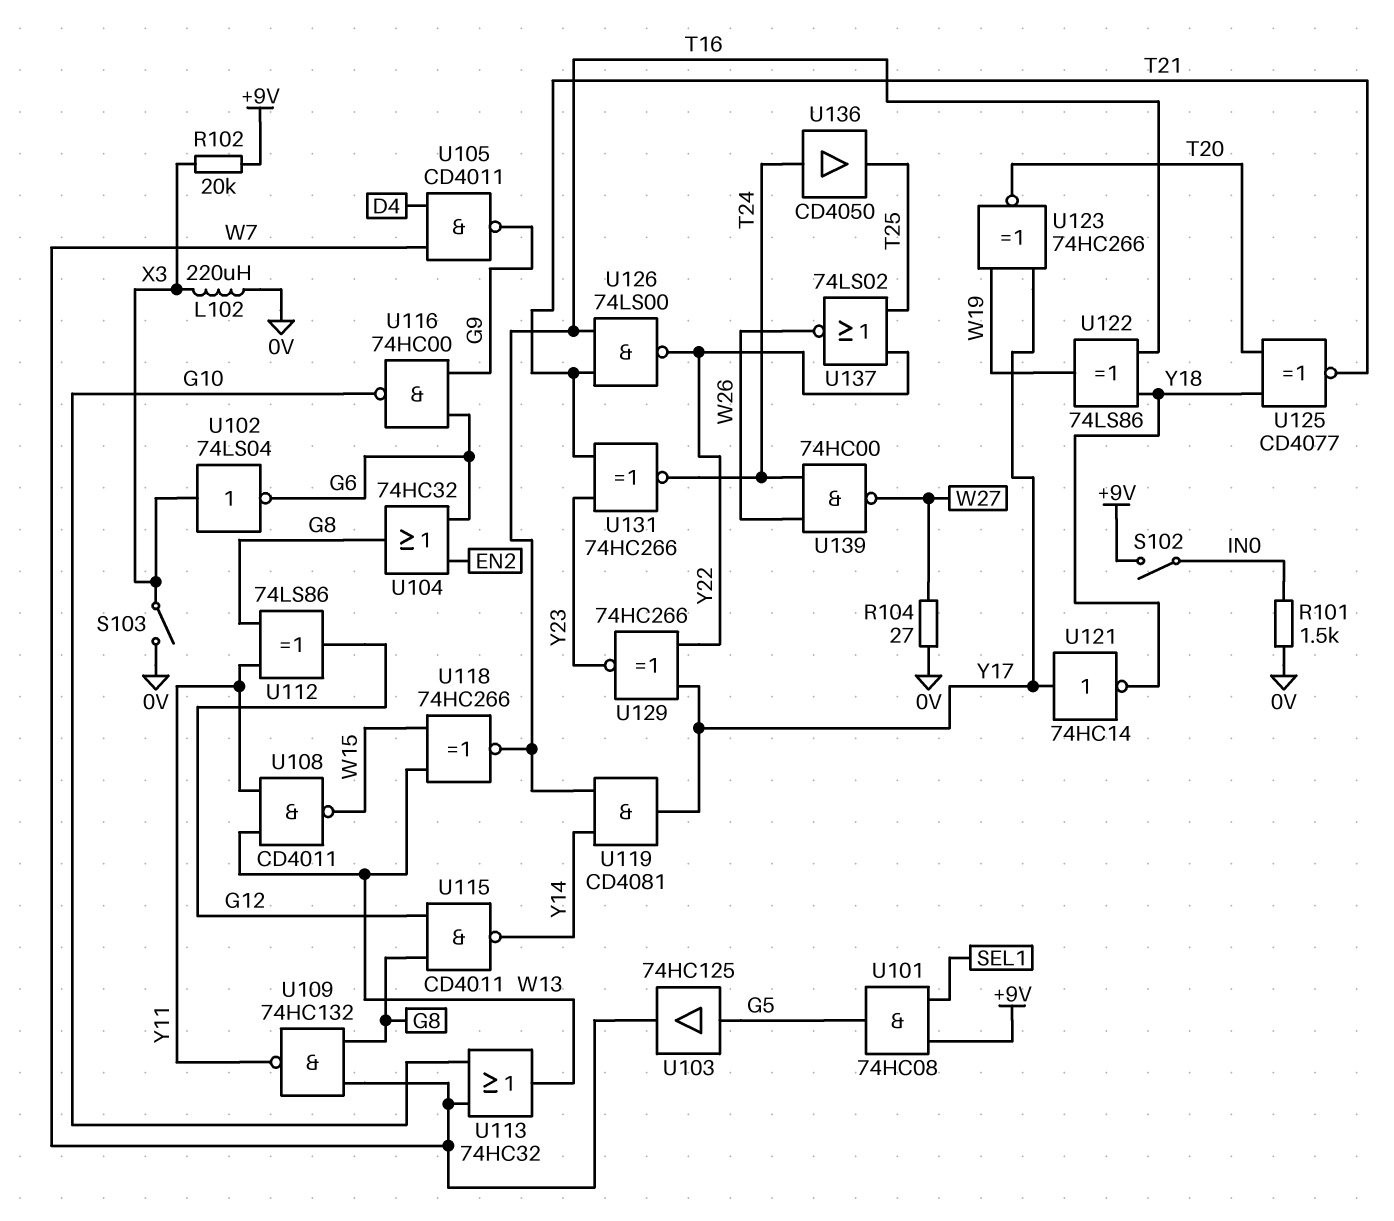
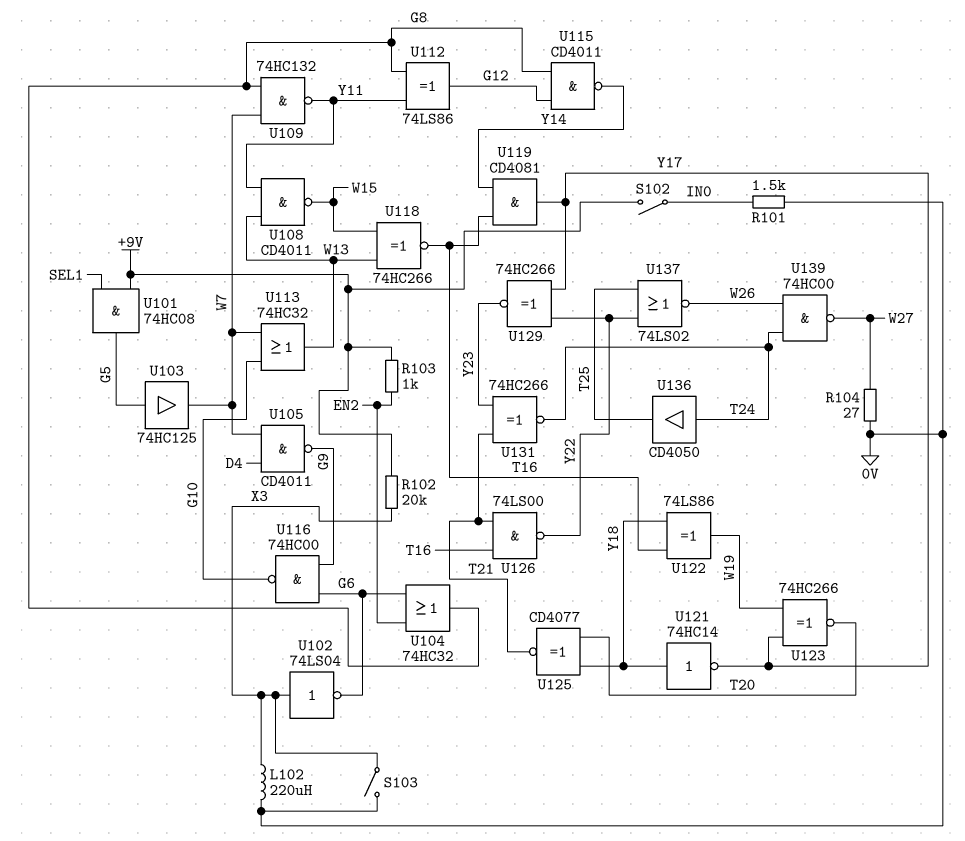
R103: none -> 1k (+9V, EN2)
U121: NOT 74HC14 (in Y17, out Y18) -> NOT 74HC14 (in Y18, out Y17)

